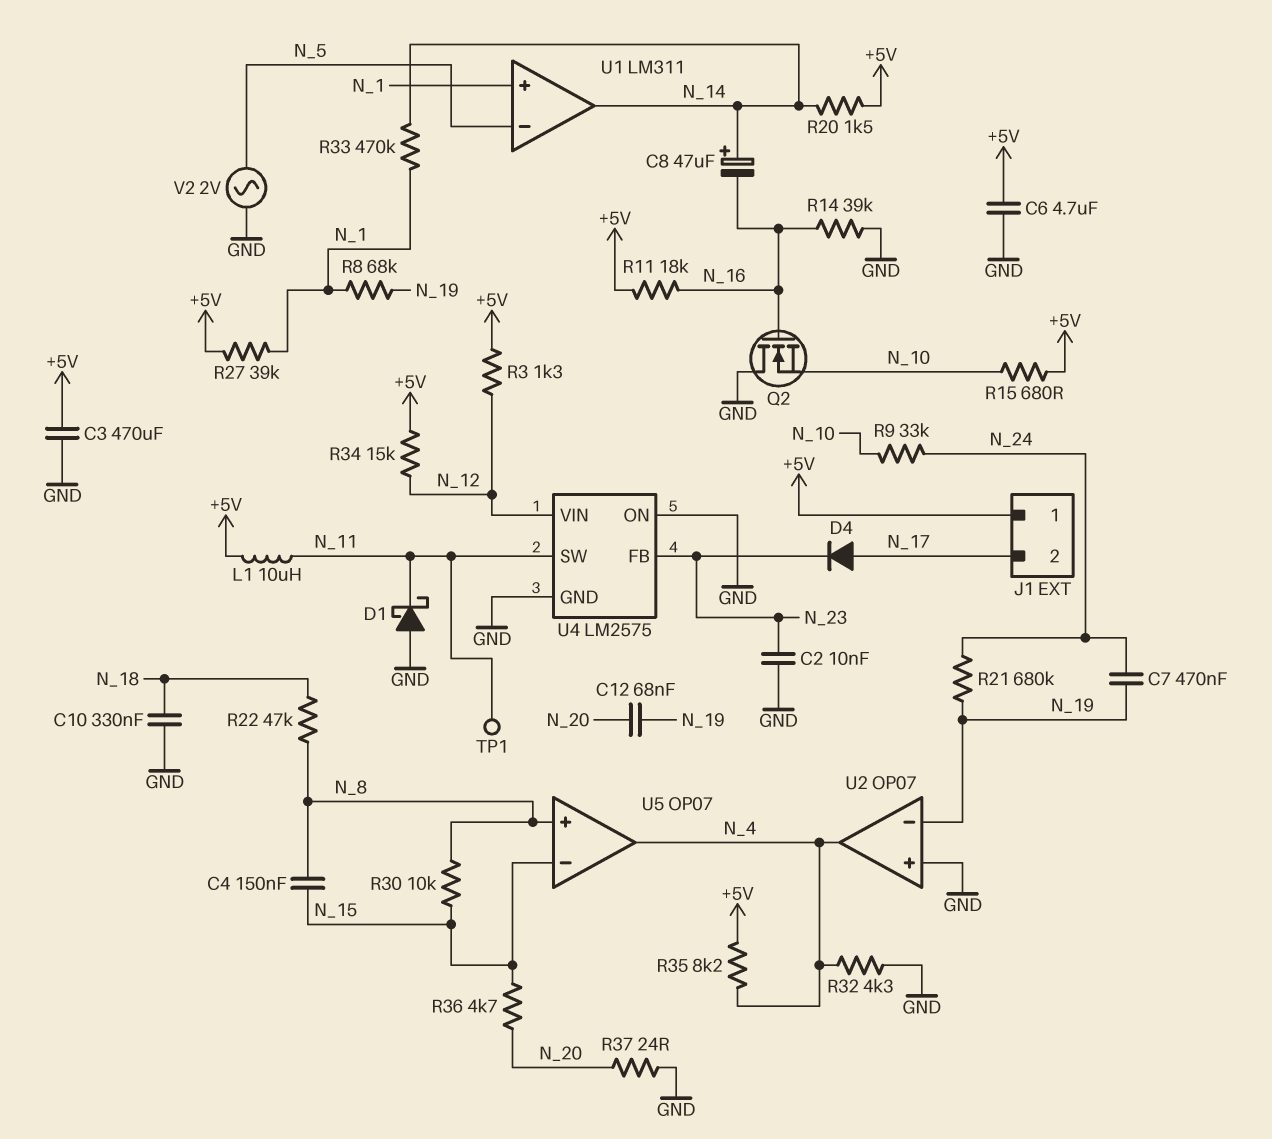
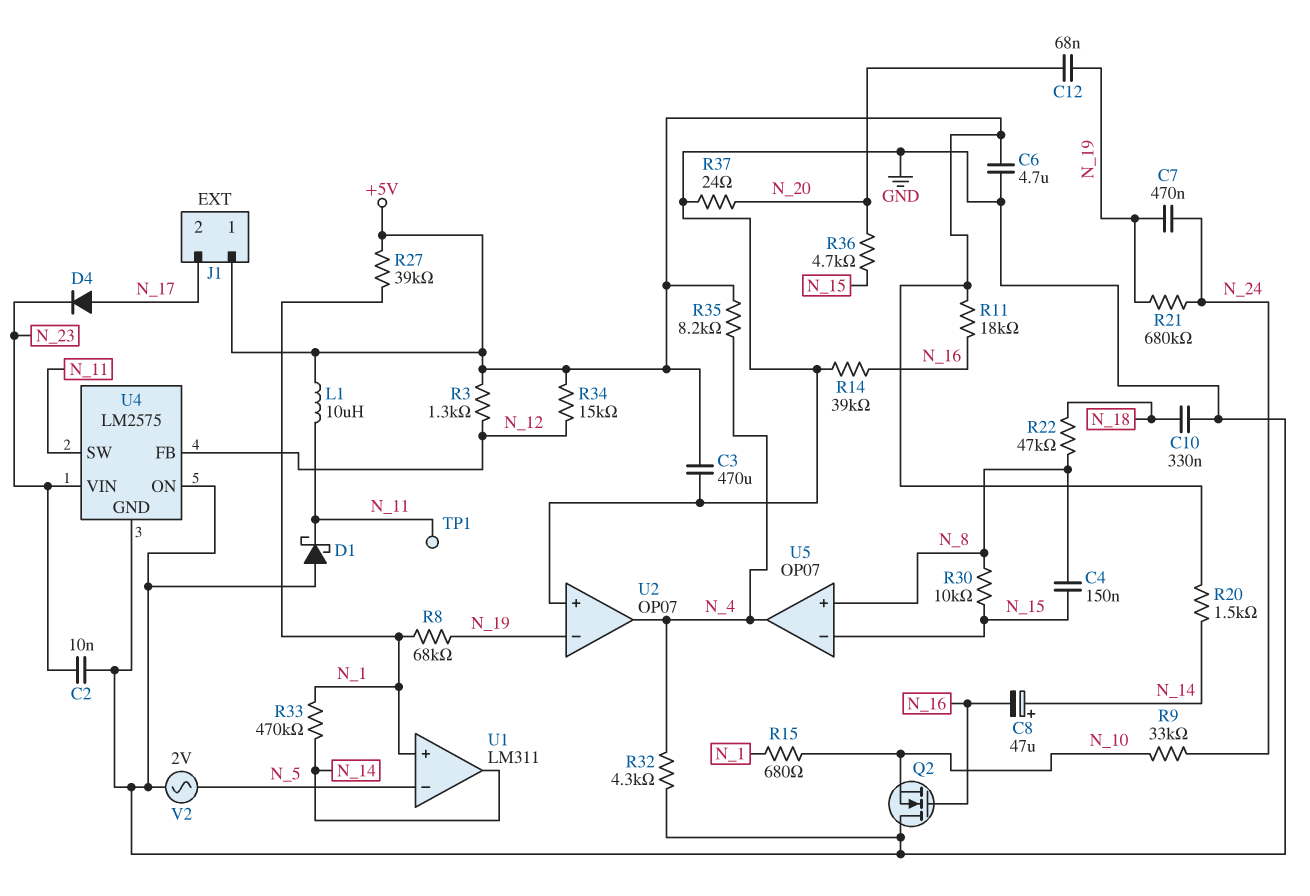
R15: 680 (+5V, N_10) -> 680 (N_1, N_10)
U4 pin FB: N_23 -> N_12
U4 pin VIN: N_12 -> N_23

